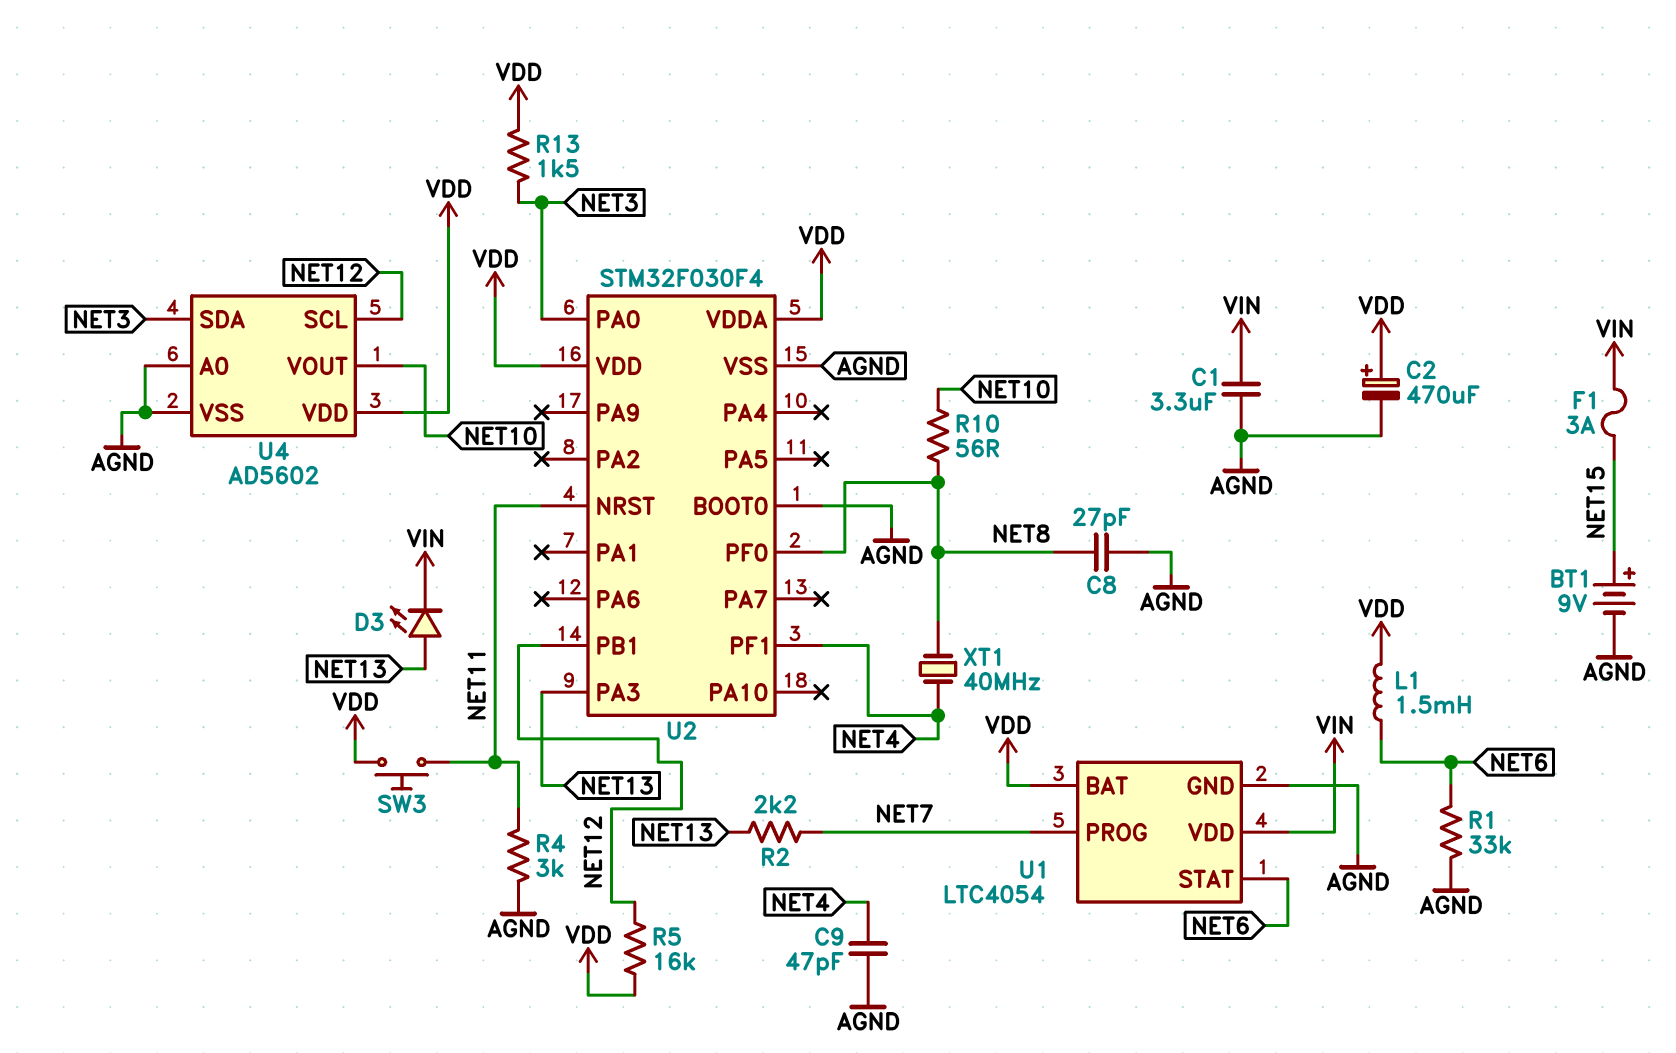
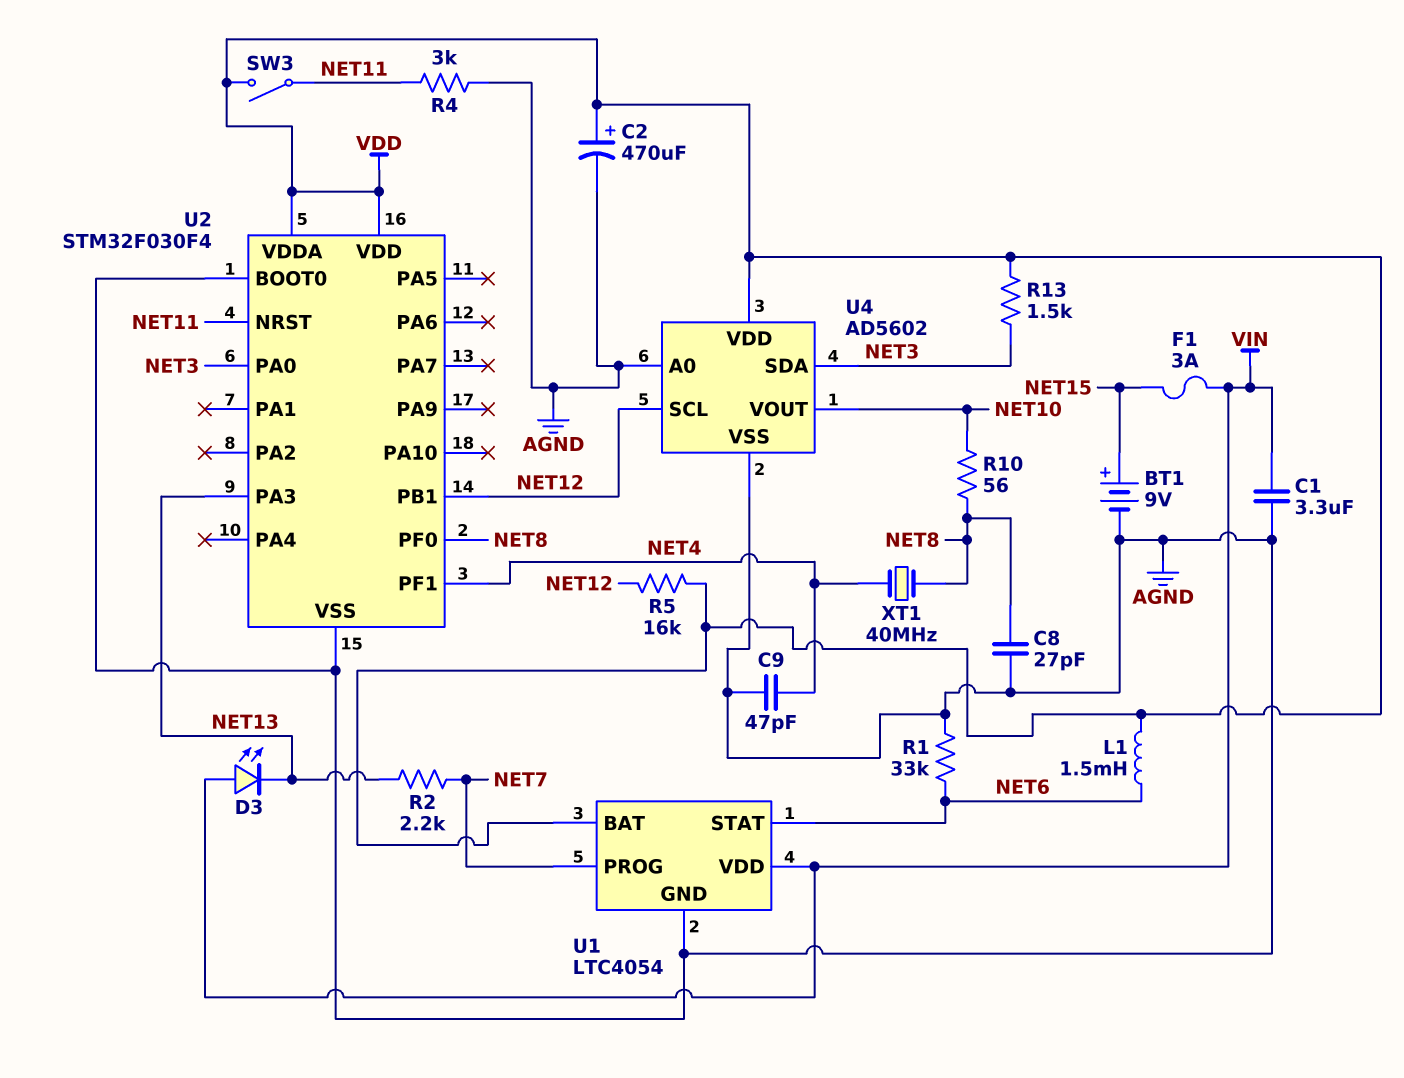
D3: LED (A NET13, K VIN) -> LED (A VIN, K NET13)
SW3: button (NET11, VDD) -> switch (NET11, VDD)

